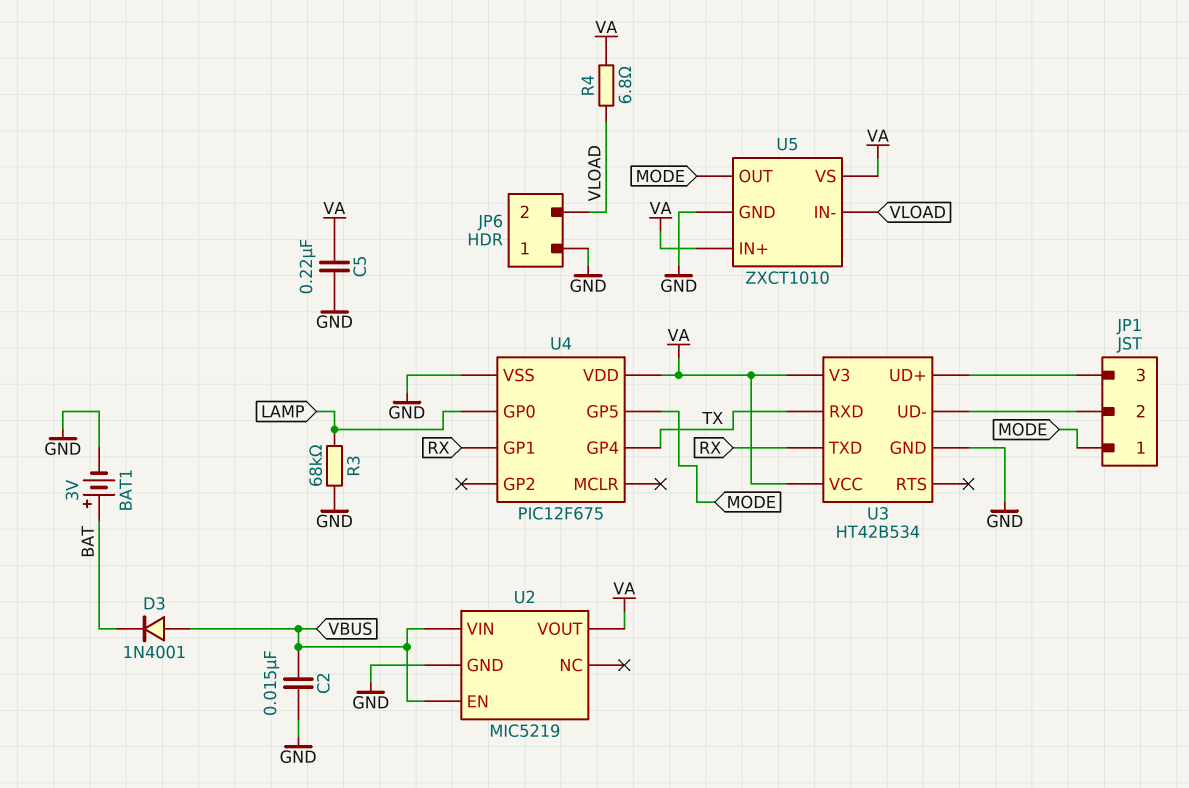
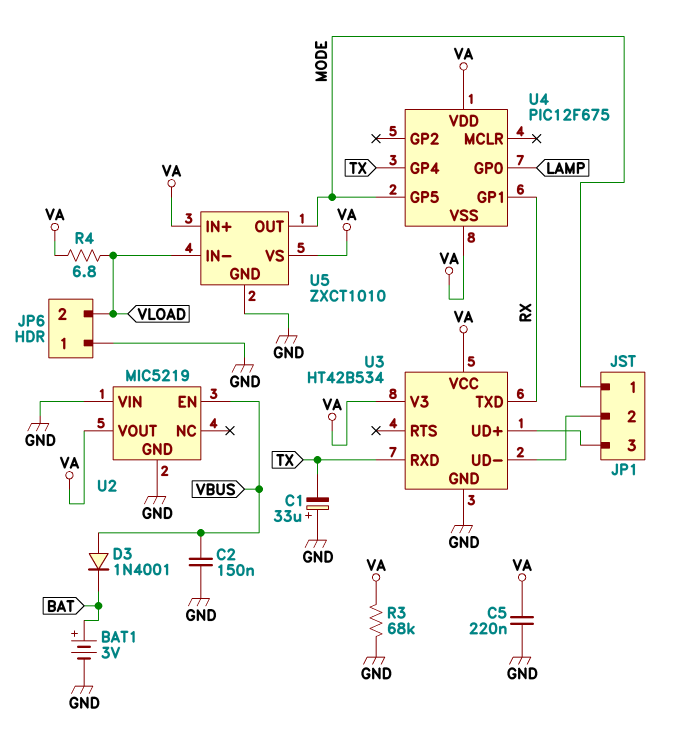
C1: none -> 33uF (plus GND, minus TX)
C2: 15nF (GND, VBUS) -> 150nF (GND, VBUS)
R3: 68k (GND, LAMP) -> 68k (GND, VA)
U2 pin VIN: VBUS -> GND
U4 pin VSS: GND -> VA

